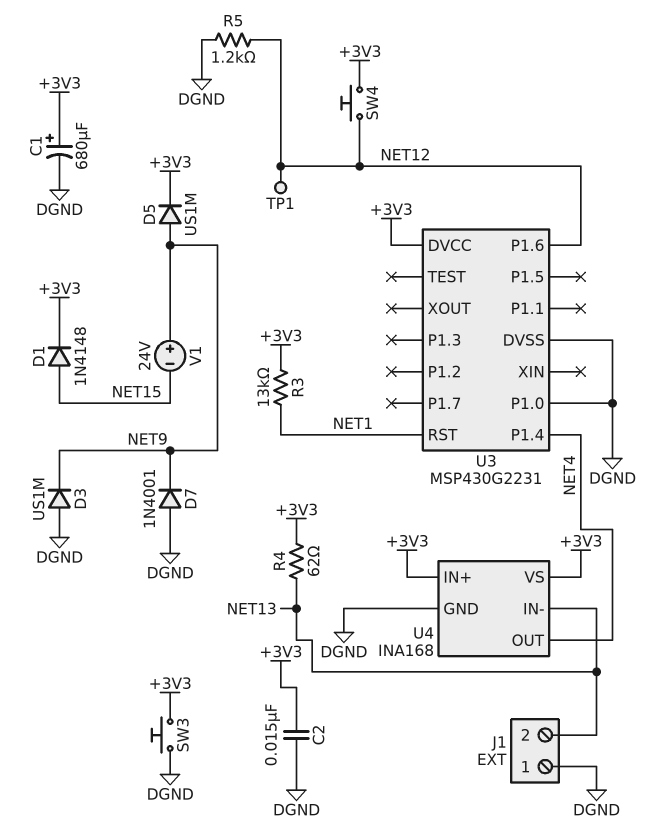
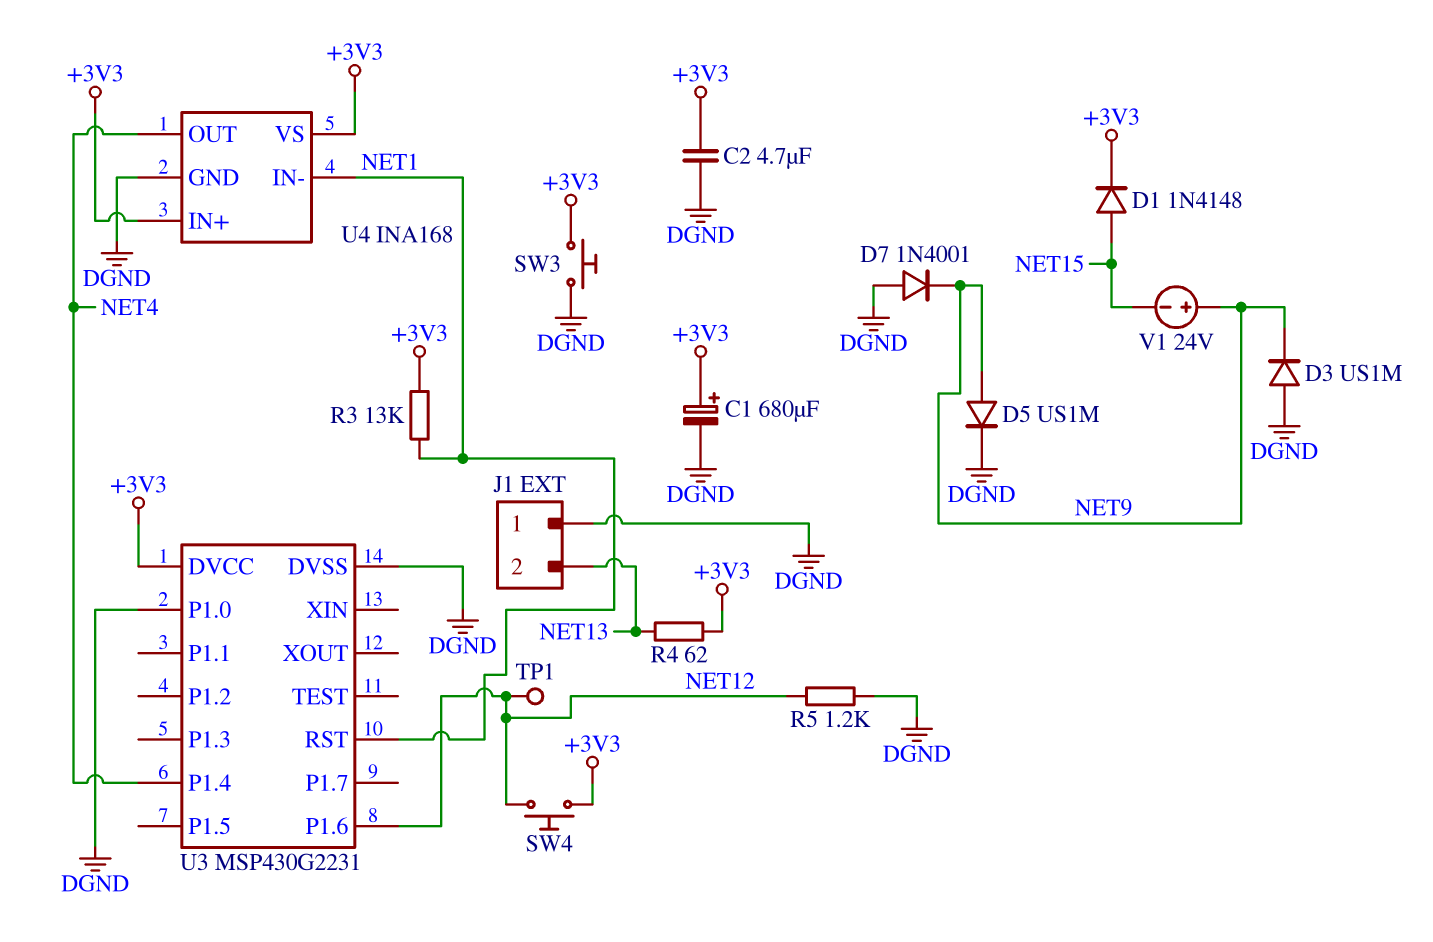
C2: 15nF (+3V3, DGND) -> 4.7uF (+3V3, DGND)
D5: diode US1M (A NET9, K +3V3) -> diode US1M (A NET9, K DGND)
U4 pin IN-: NET13 -> NET1

